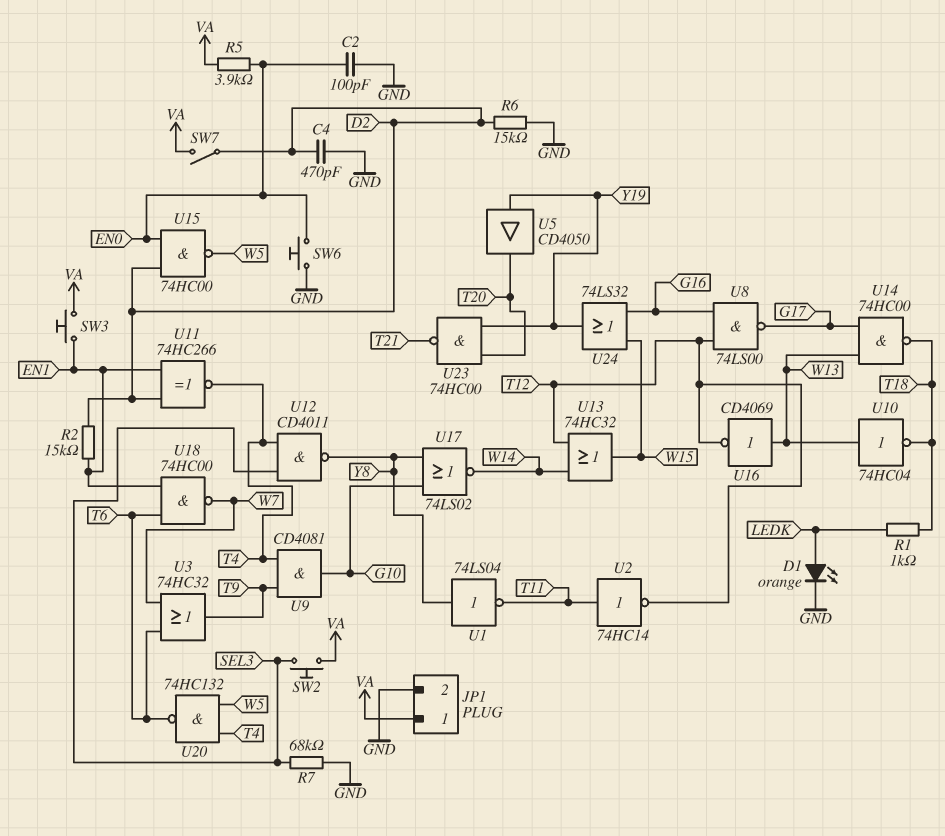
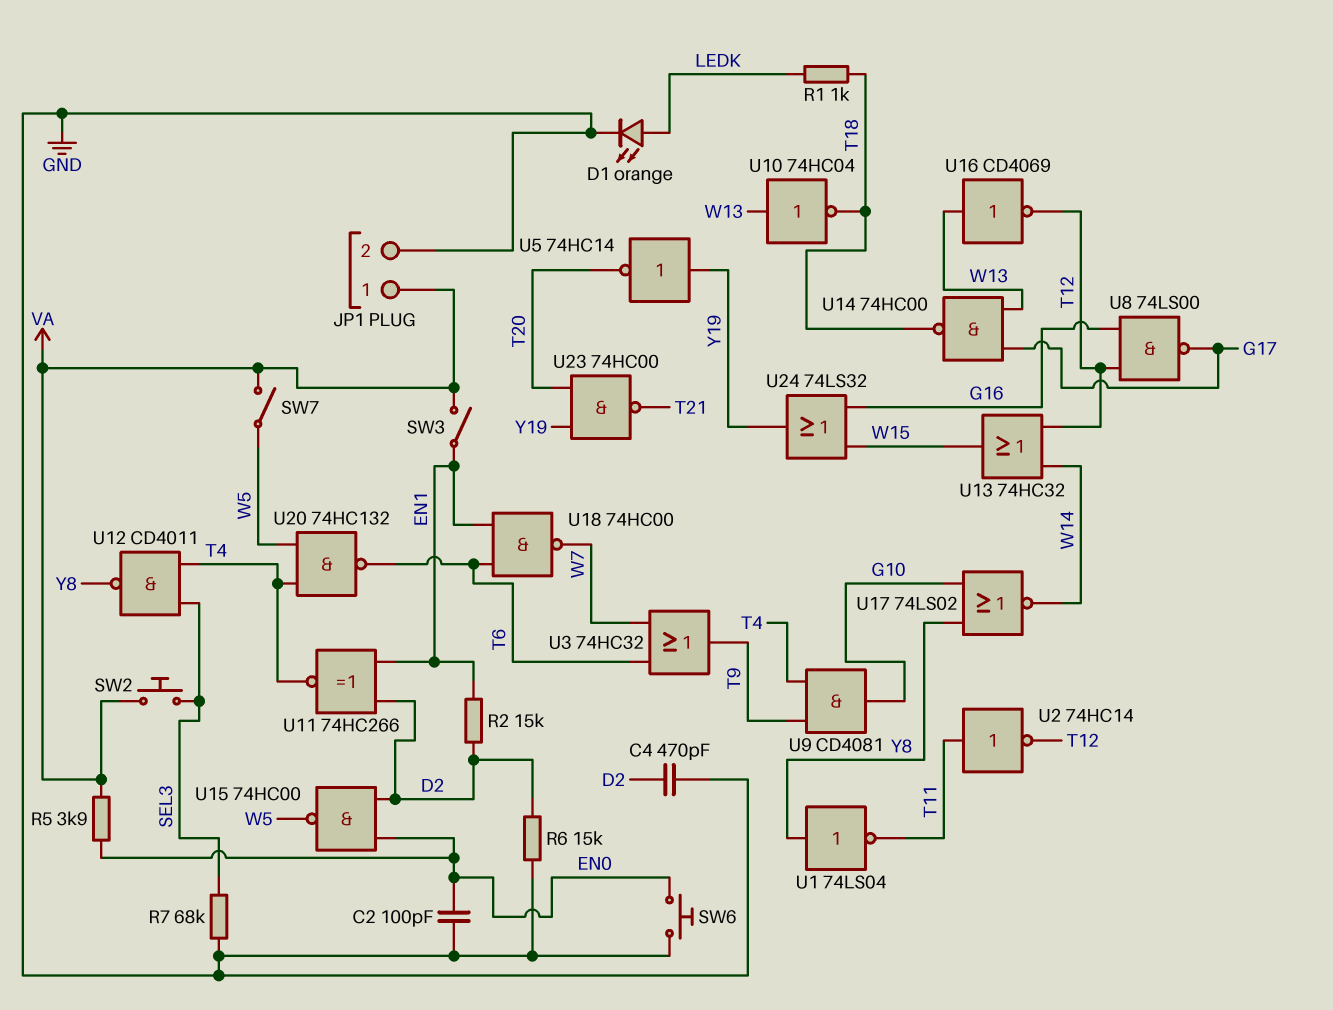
SW3: button (EN1, VA) -> switch (EN1, VA)
SW7: switch (D2, VA) -> switch (VA, W5)
U5: buffer CD4050 (in Y19, out T20) -> NOT 74HC14 (in Y19, out T20)

